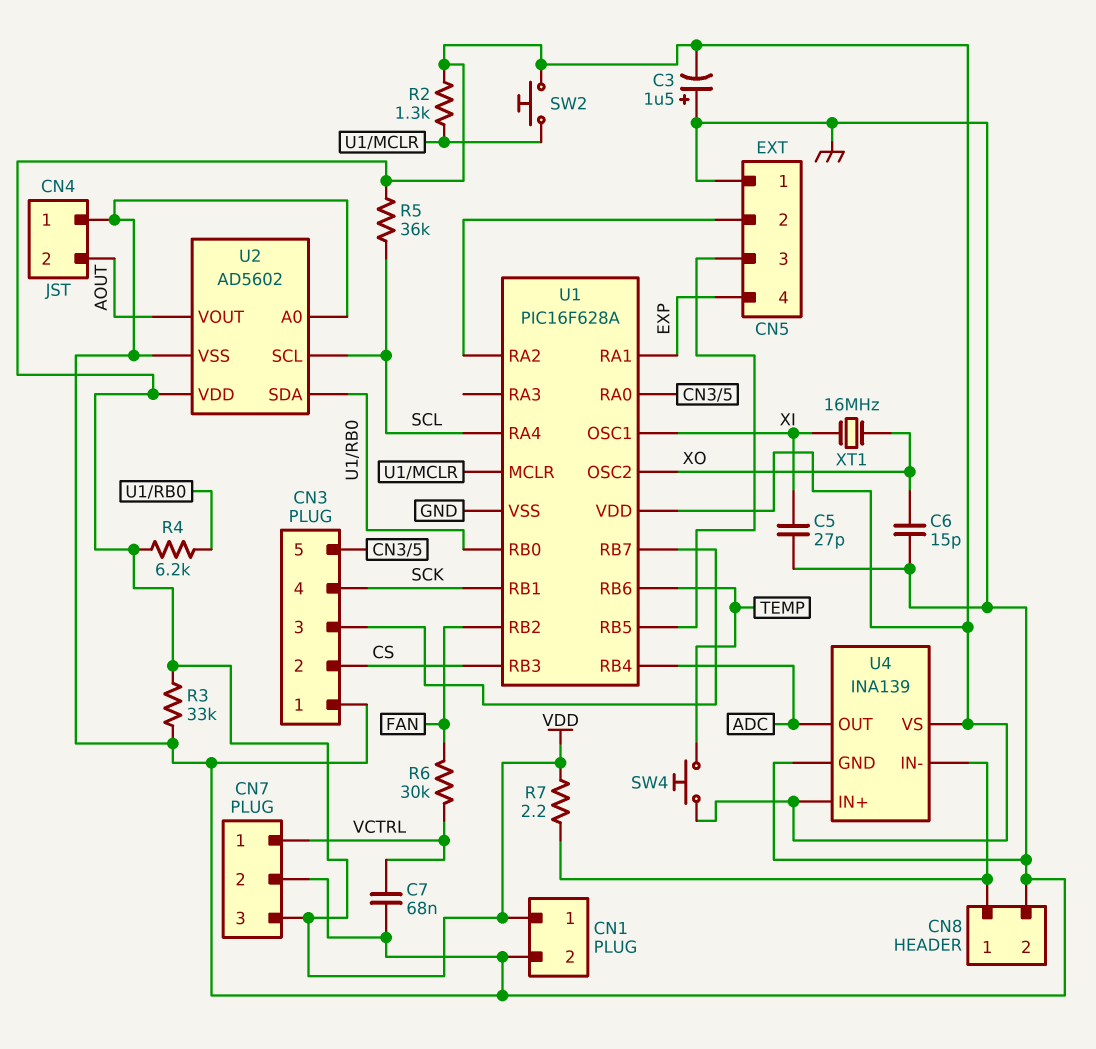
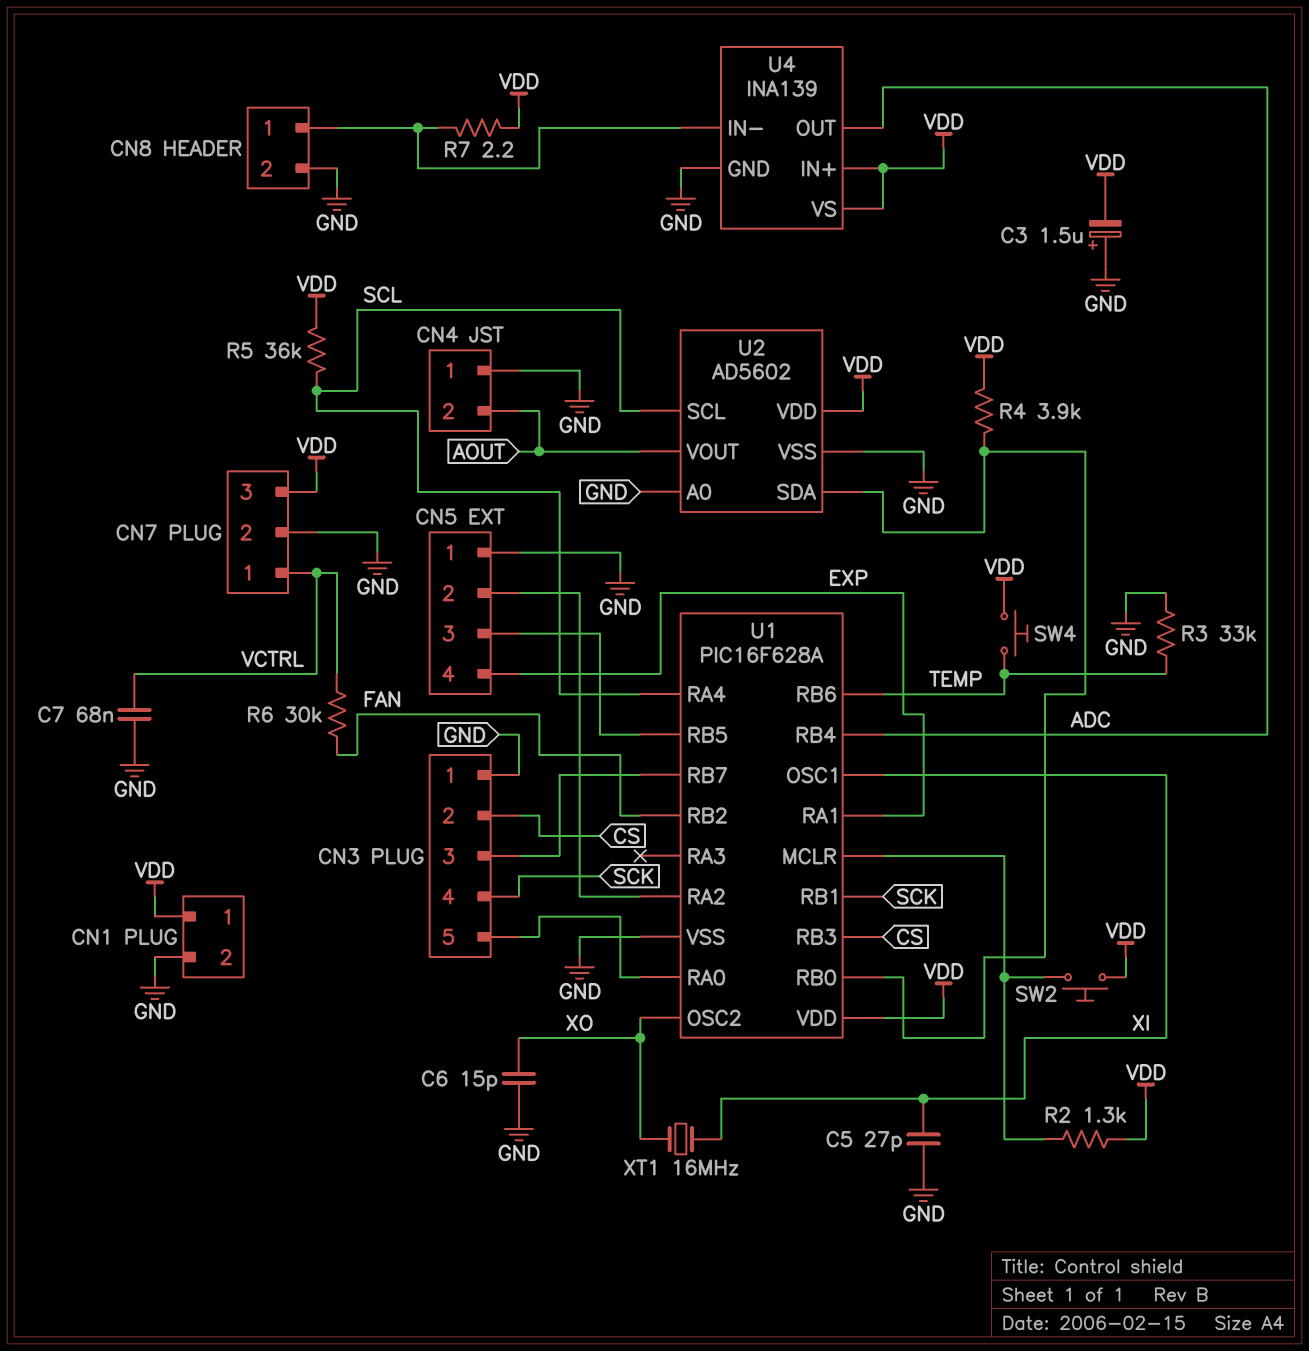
R3: 33k (GND, VDD) -> 33k (GND, TEMP)
R4: 6.2k (U1/RB0, VDD) -> 3.9k (U1/RB0, VDD)

